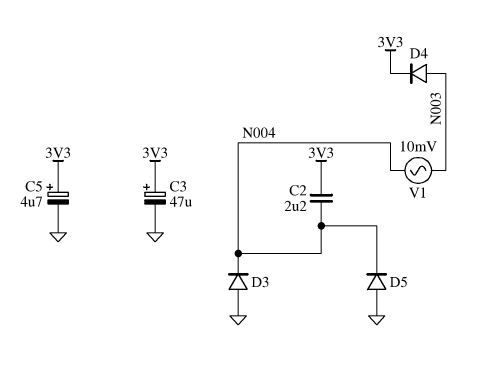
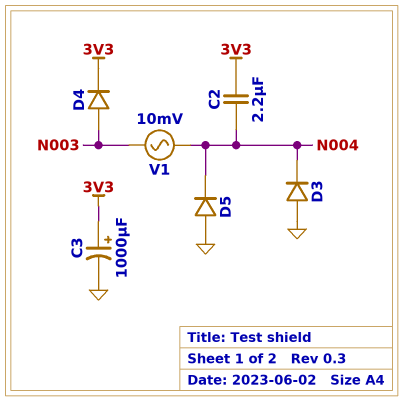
C3: 47uF (plus 3V3, minus GND) -> 1000uF (plus 3V3, minus GND)
C5: 4.7uF (plus 3V3, minus GND) -> none

